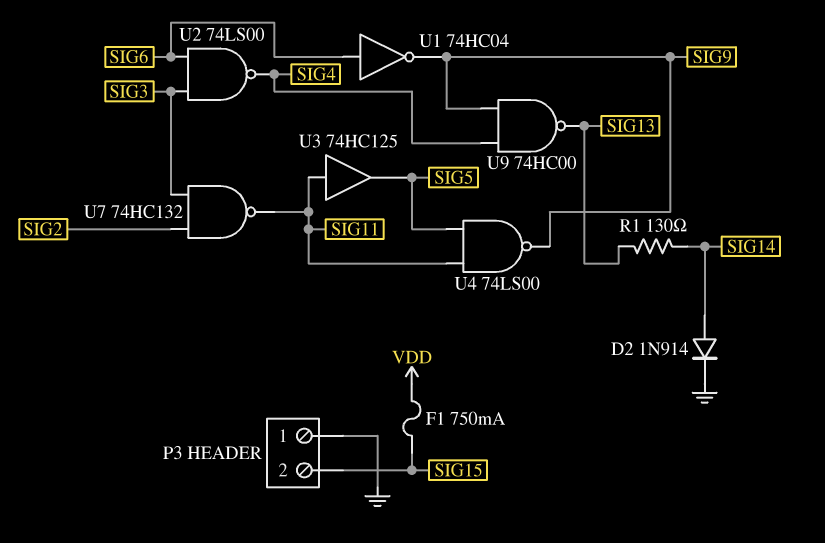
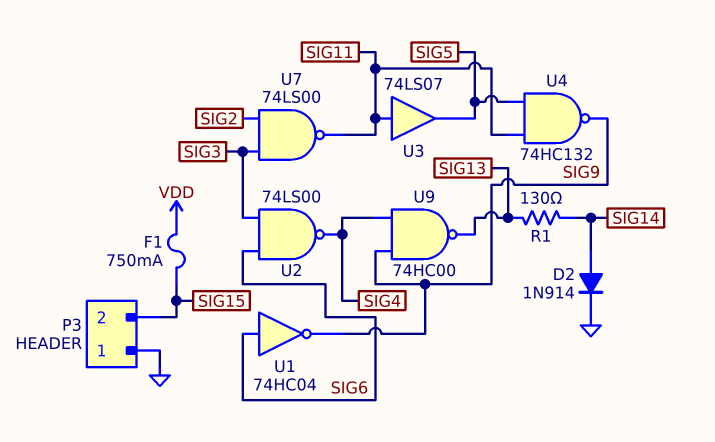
U3: buffer 74HC125 (in SIG11, out SIG5) -> buffer 74LS07 (in SIG11, out SIG5)
U4: NAND 74LS00 (in SIG5, in SIG11, out SIG9) -> NAND 74HC132 (in SIG5, in SIG11, out SIG9)
U7: NAND 74HC132 (in SIG2, in SIG3, out SIG11) -> NAND 74LS00 (in SIG2, in SIG3, out SIG11)

